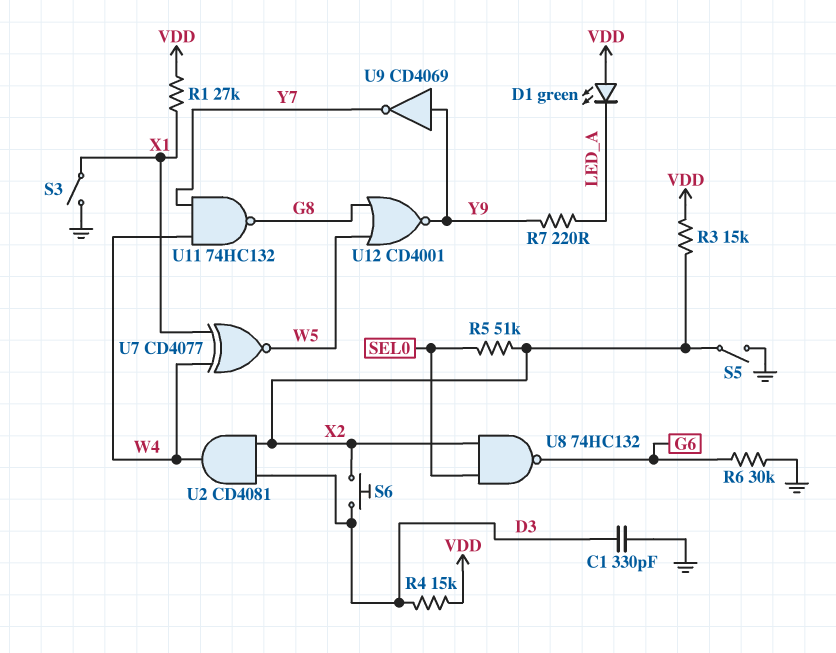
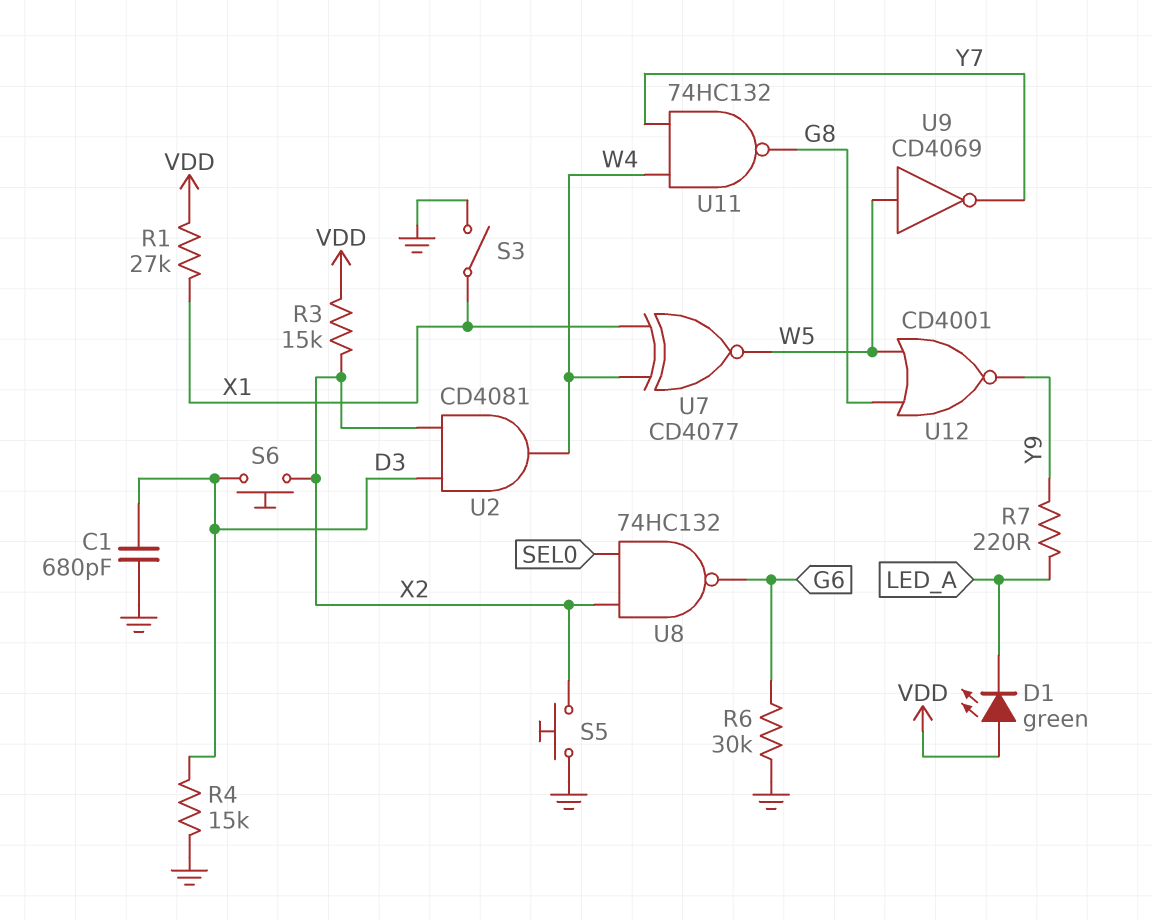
C1: 330pF (D3, GND) -> 680pF (D3, GND)
R4: 15k (D3, VDD) -> 15k (D3, GND)
R5: 51k (SEL0, X2) -> none
S5: switch (GND, X2) -> button (GND, X2)
U9: NOT CD4069 (in Y9, out Y7) -> NOT CD4069 (in W5, out Y7)

